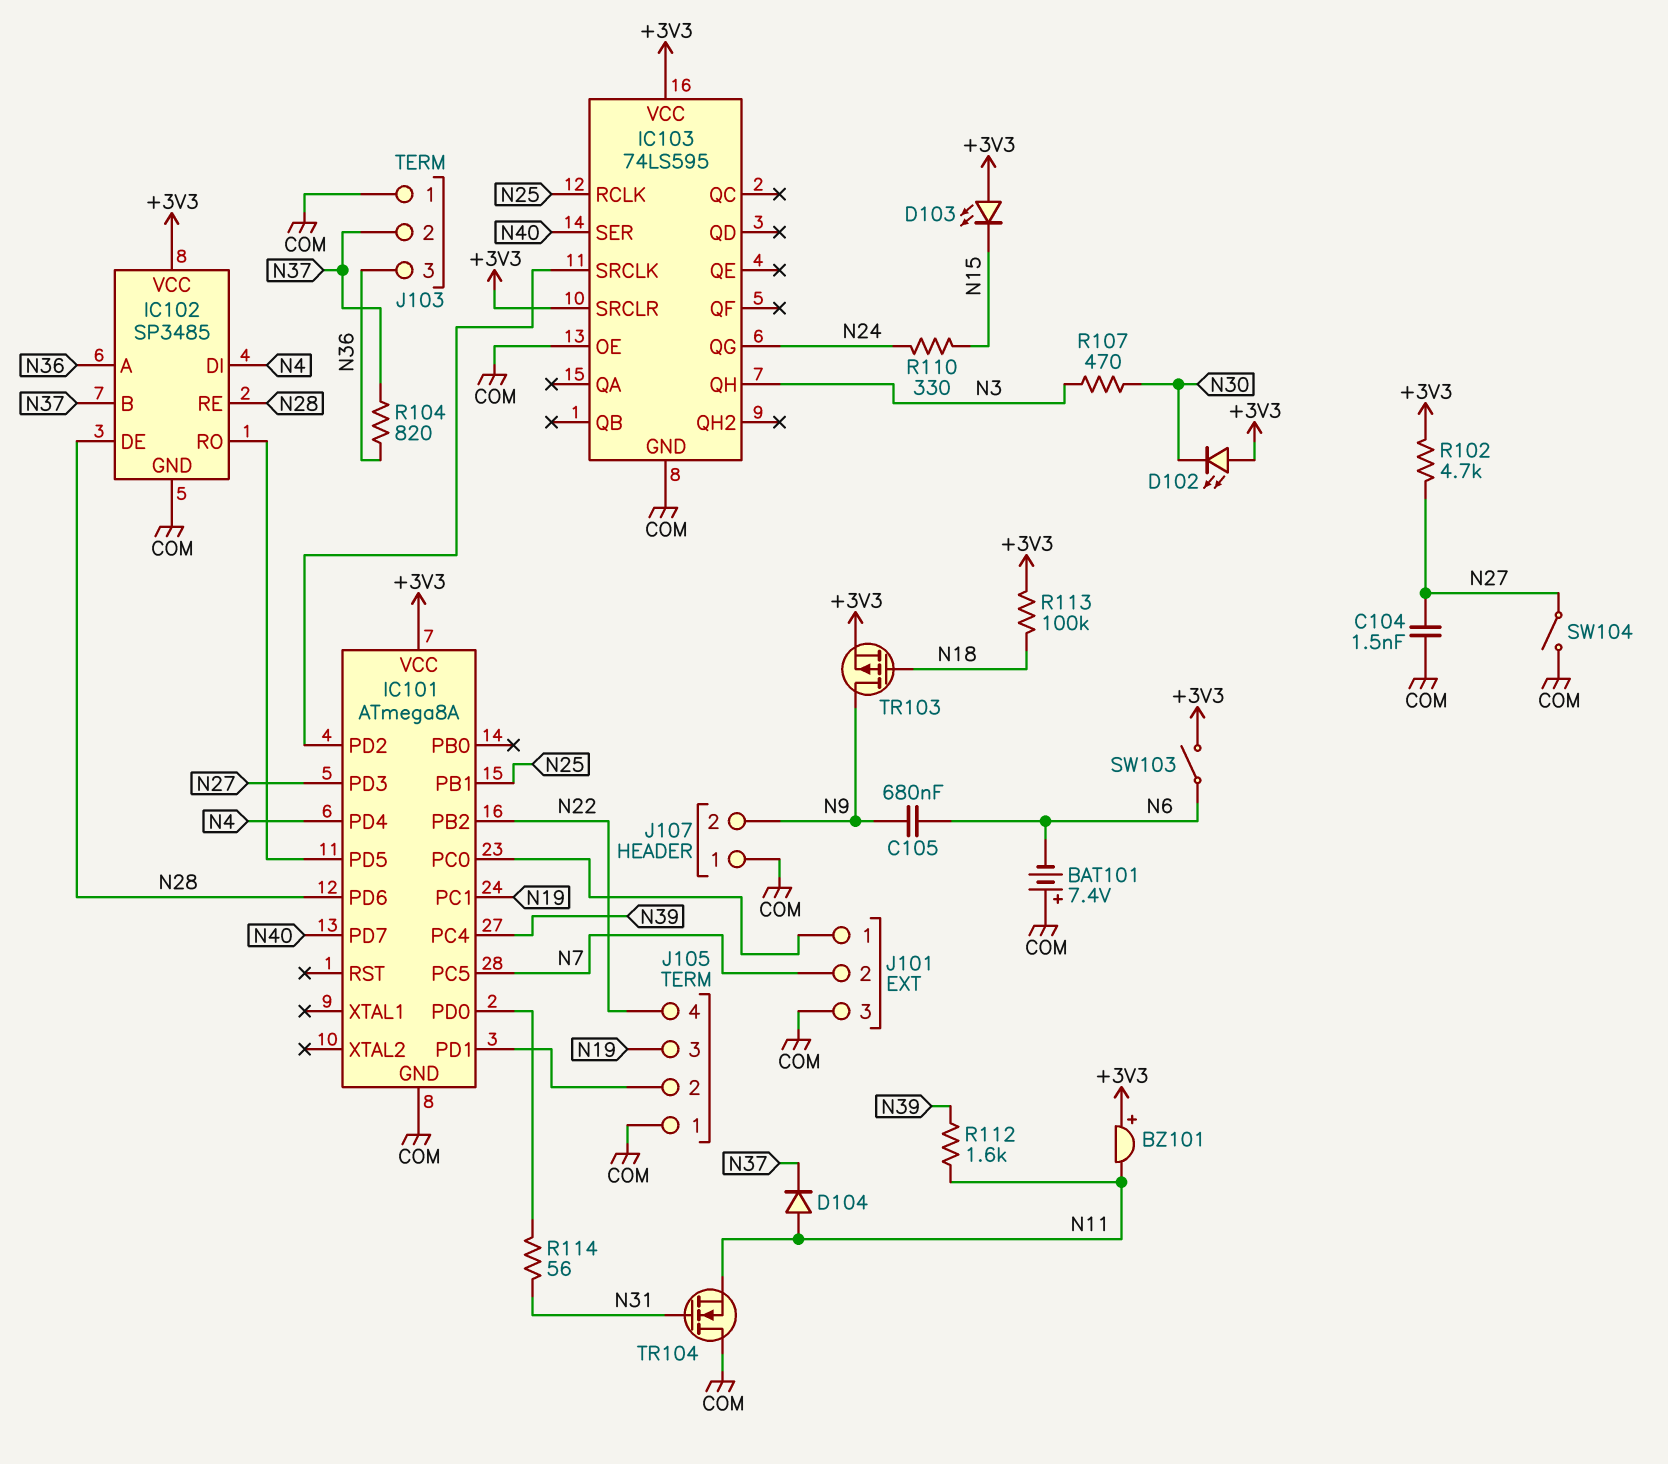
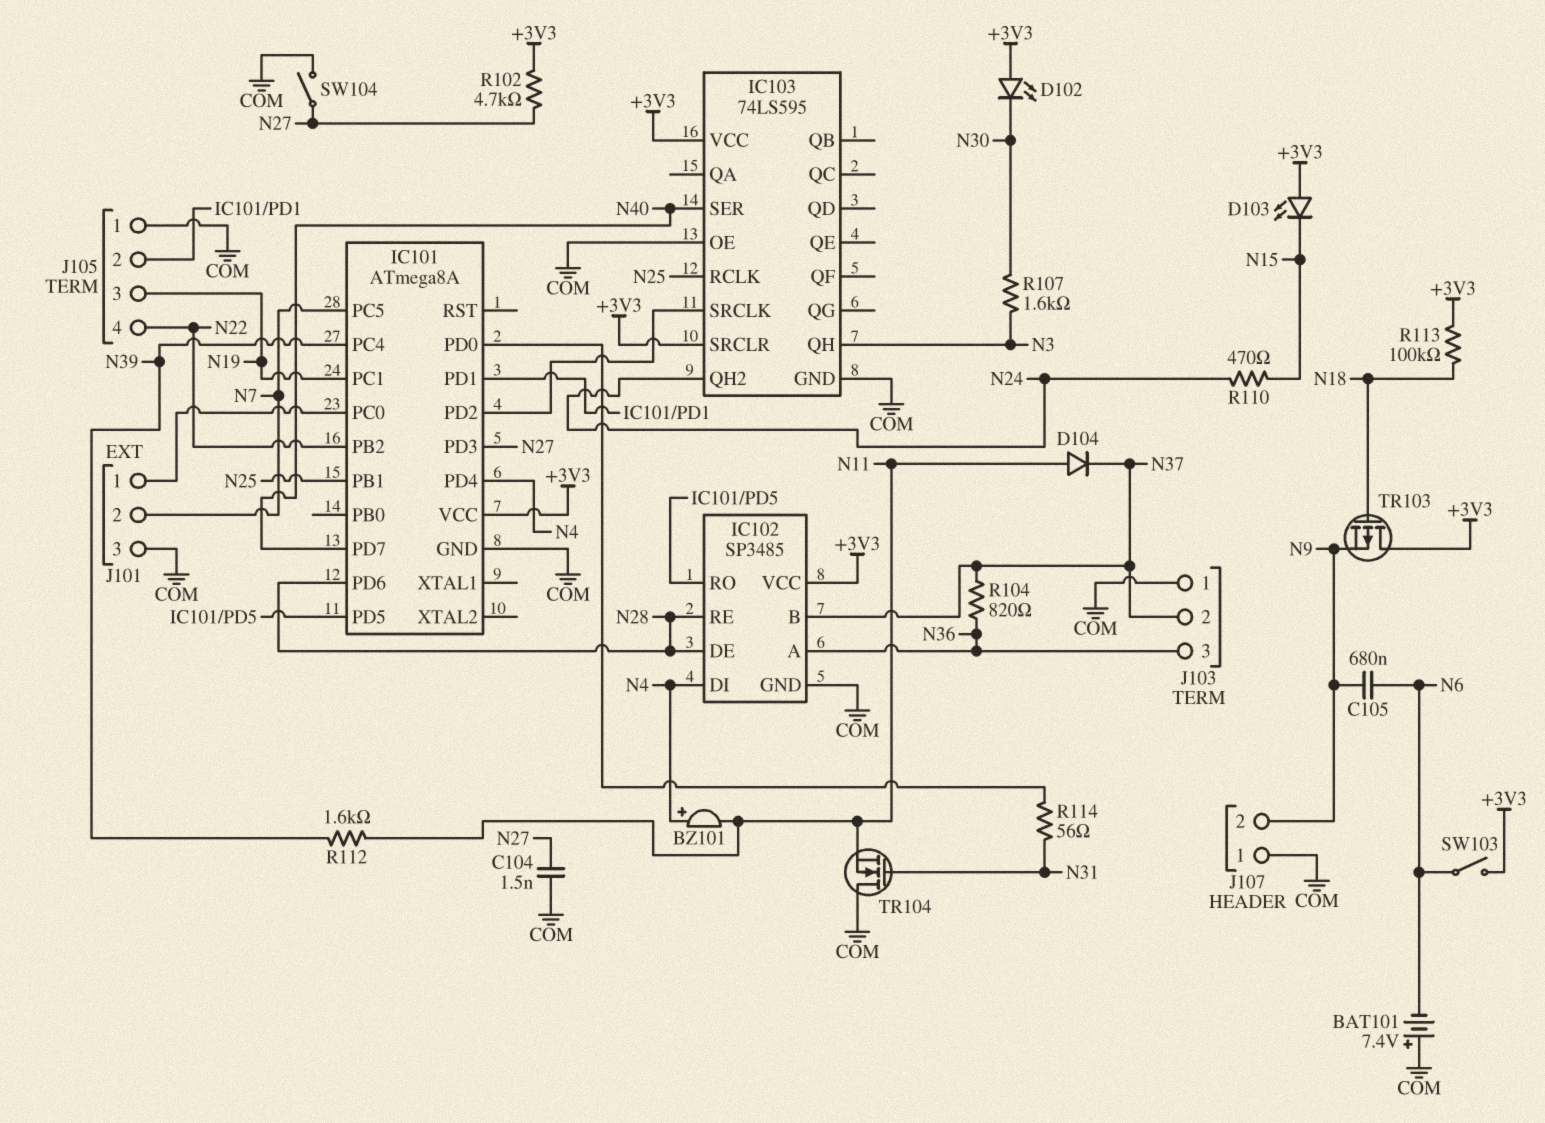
BZ101: buzzer (plus +3V3, minus N11) -> buzzer (plus N4, minus N11)
IC103 pin QG: N24 -> none
IC103 pin QH2: none -> N24
R107: 470 (N3, N30) -> 1.6k (N3, N30)
R110: 330 (N15, N24) -> 470 (N15, N24)
TR103: PMOS (G N18, D N9, S +3V3) -> PMOS (G N18, D +3V3, S N9)

